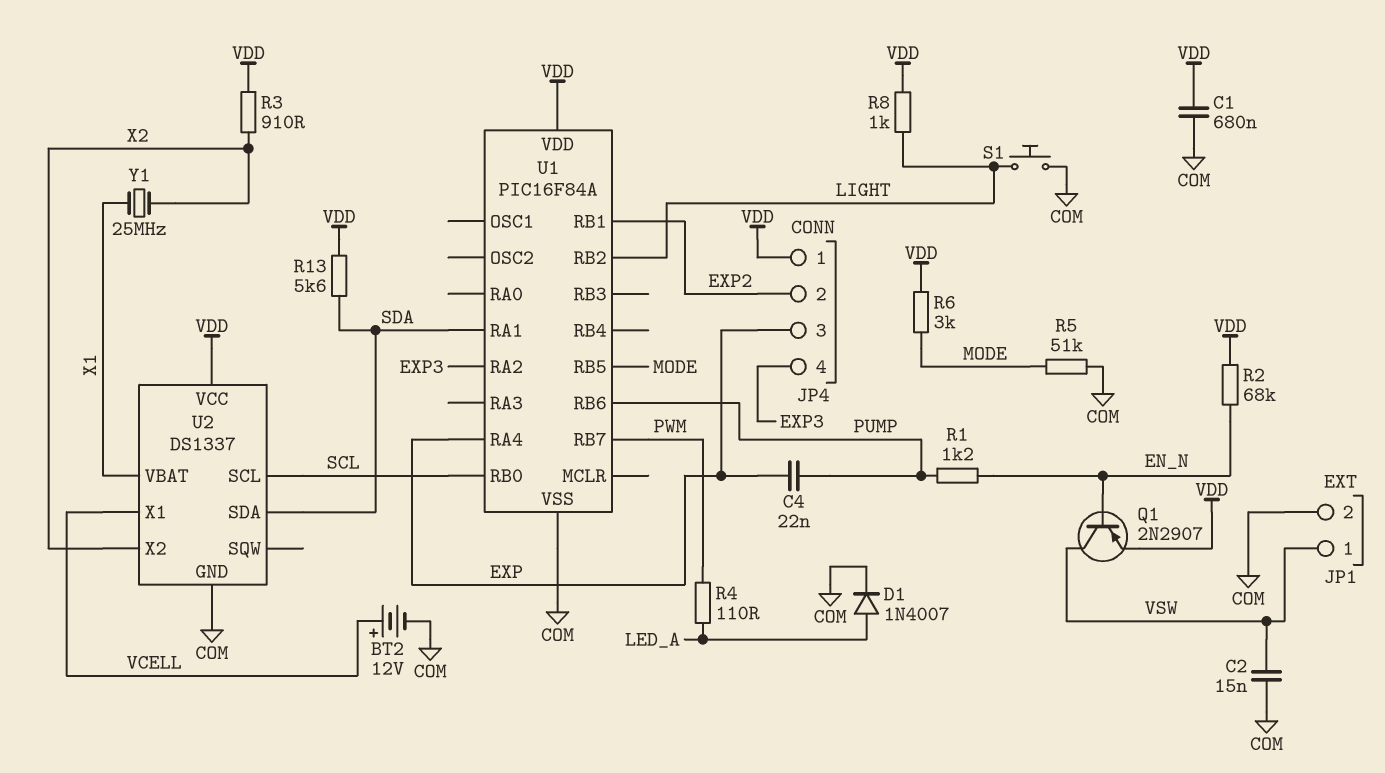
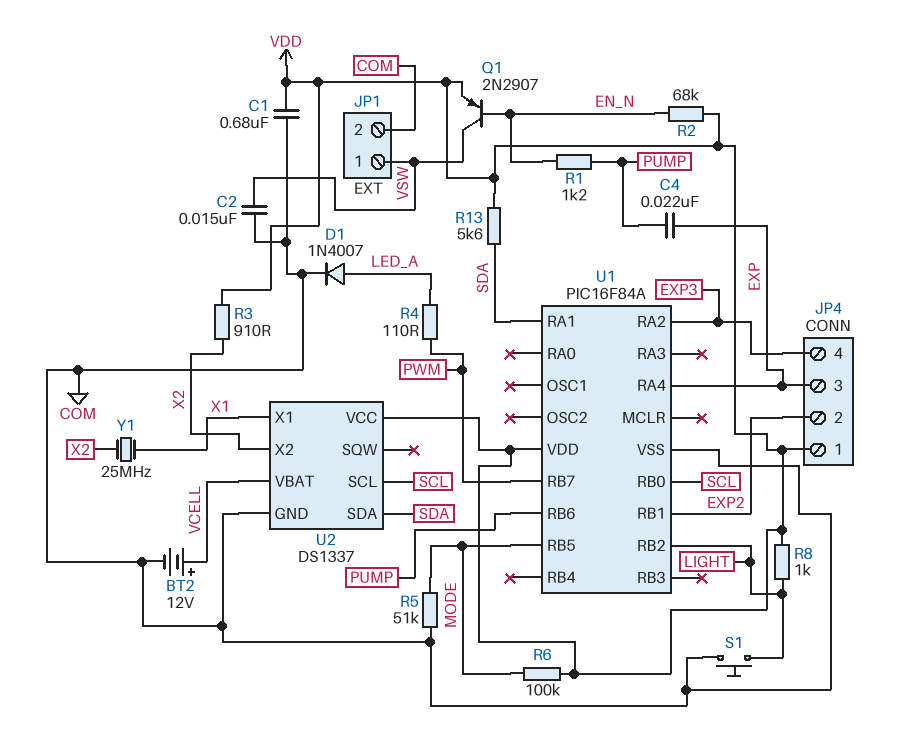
R6: 3k (MODE, VDD) -> 100k (MODE, VDD)
U2 pin VBAT: X1 -> VCELL
U2 pin X1: VCELL -> X1

